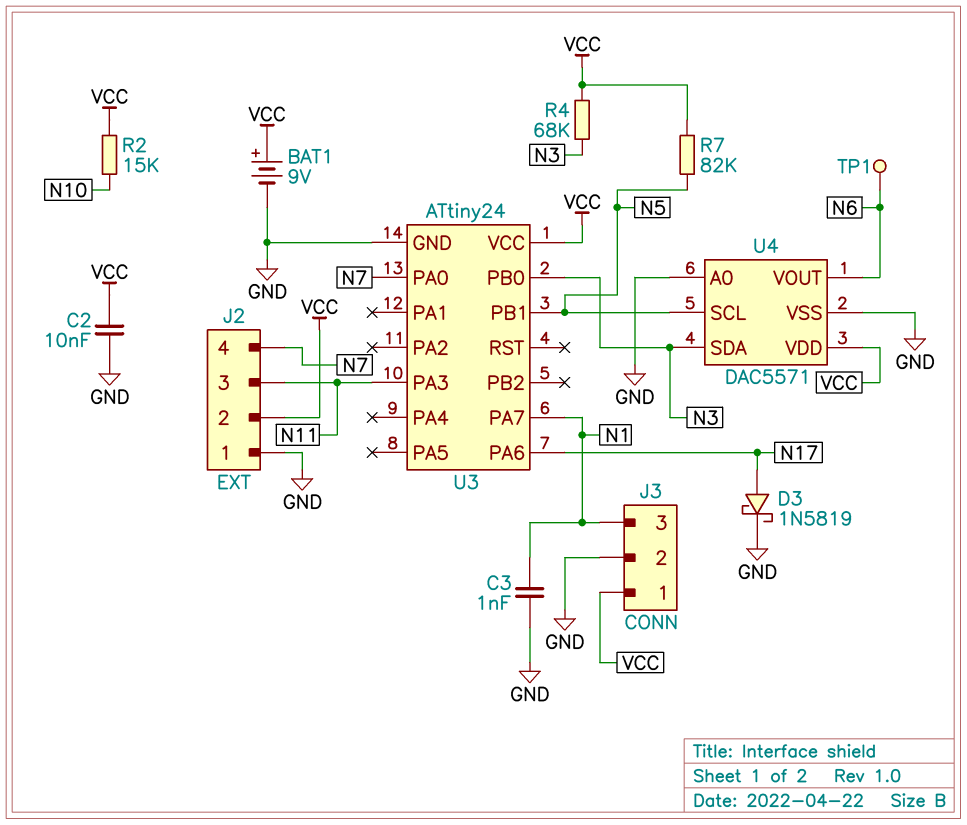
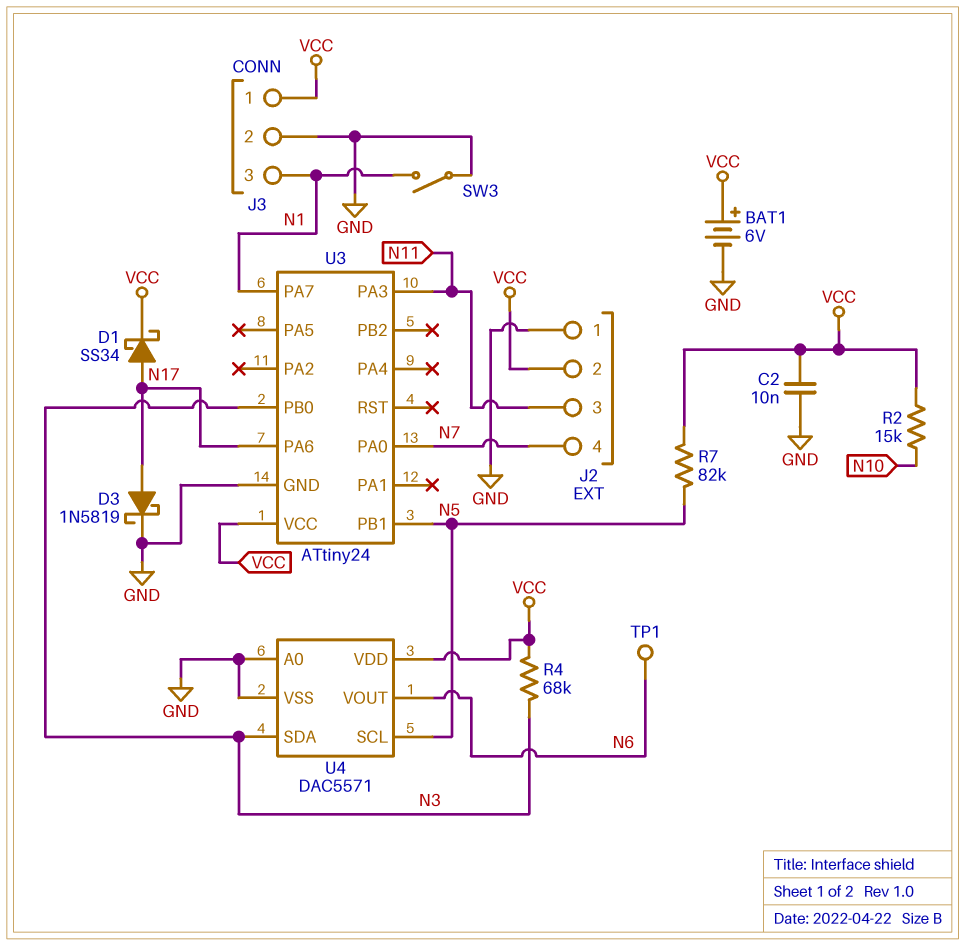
BAT1: 9V (plus VCC, minus GND) -> 6V (plus VCC, minus GND)
C3: 1nF (GND, N1) -> none
D1: none -> schottky SS34 (A N17, K VCC)
SW3: none -> switch (GND, N1)

